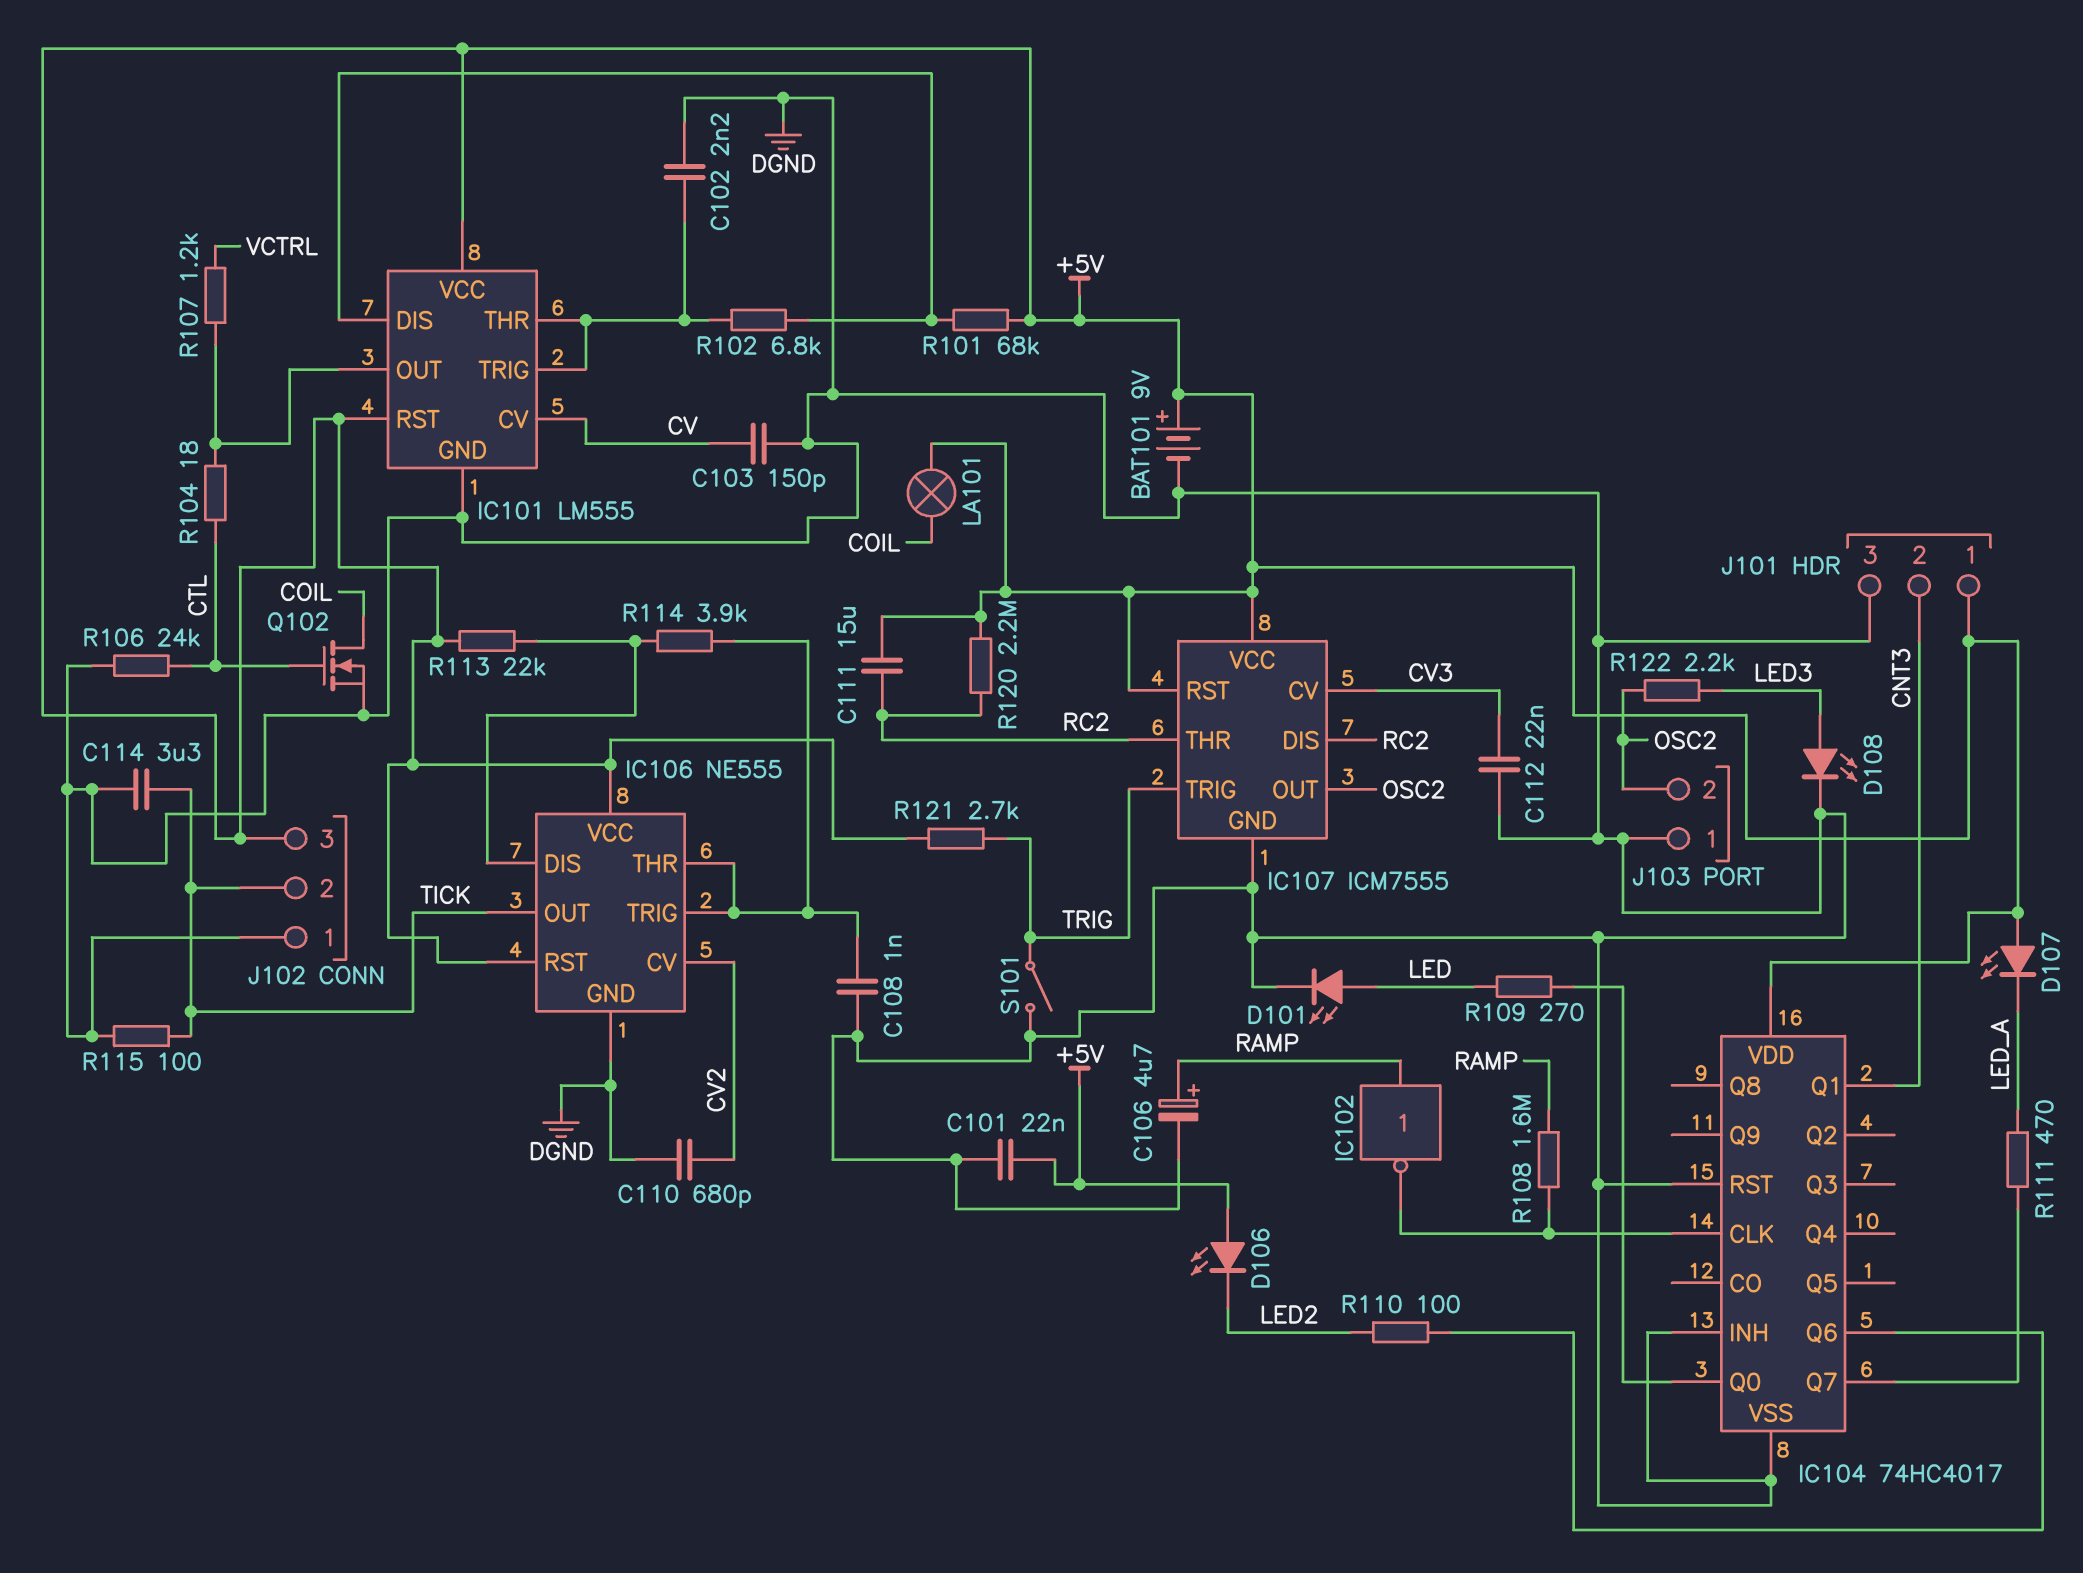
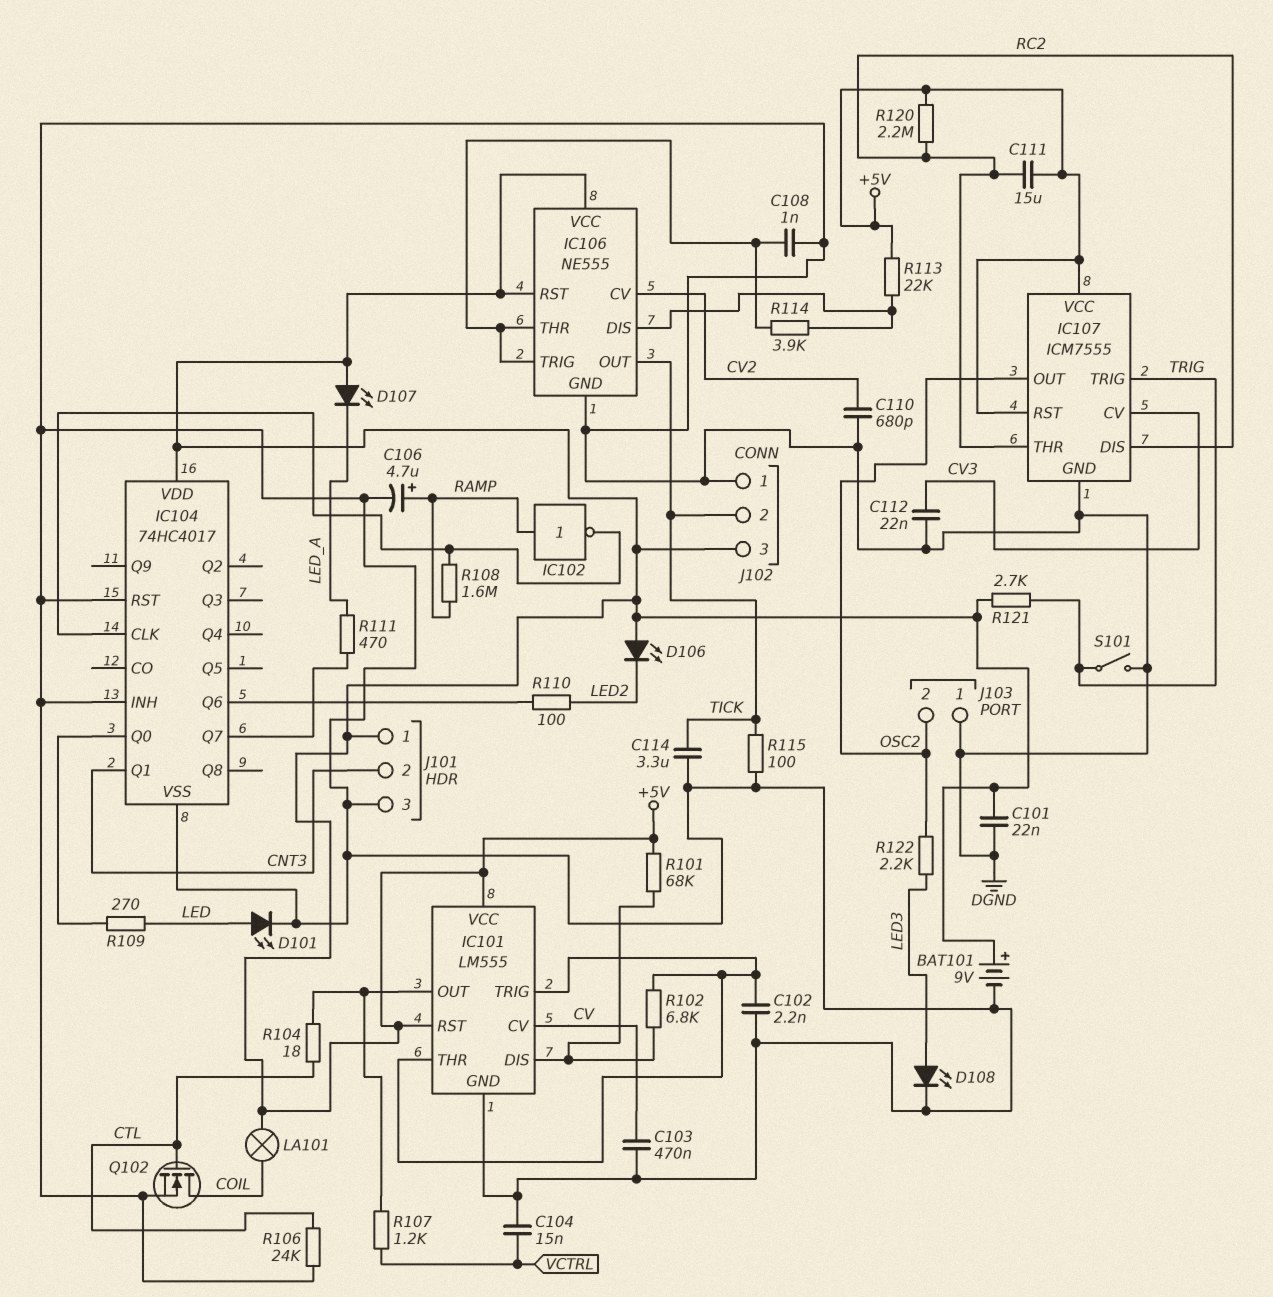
C103: 150pF (CV, DGND) -> 470nF (CV, DGND)
C104: none -> 15nF (DGND, VCTRL)

